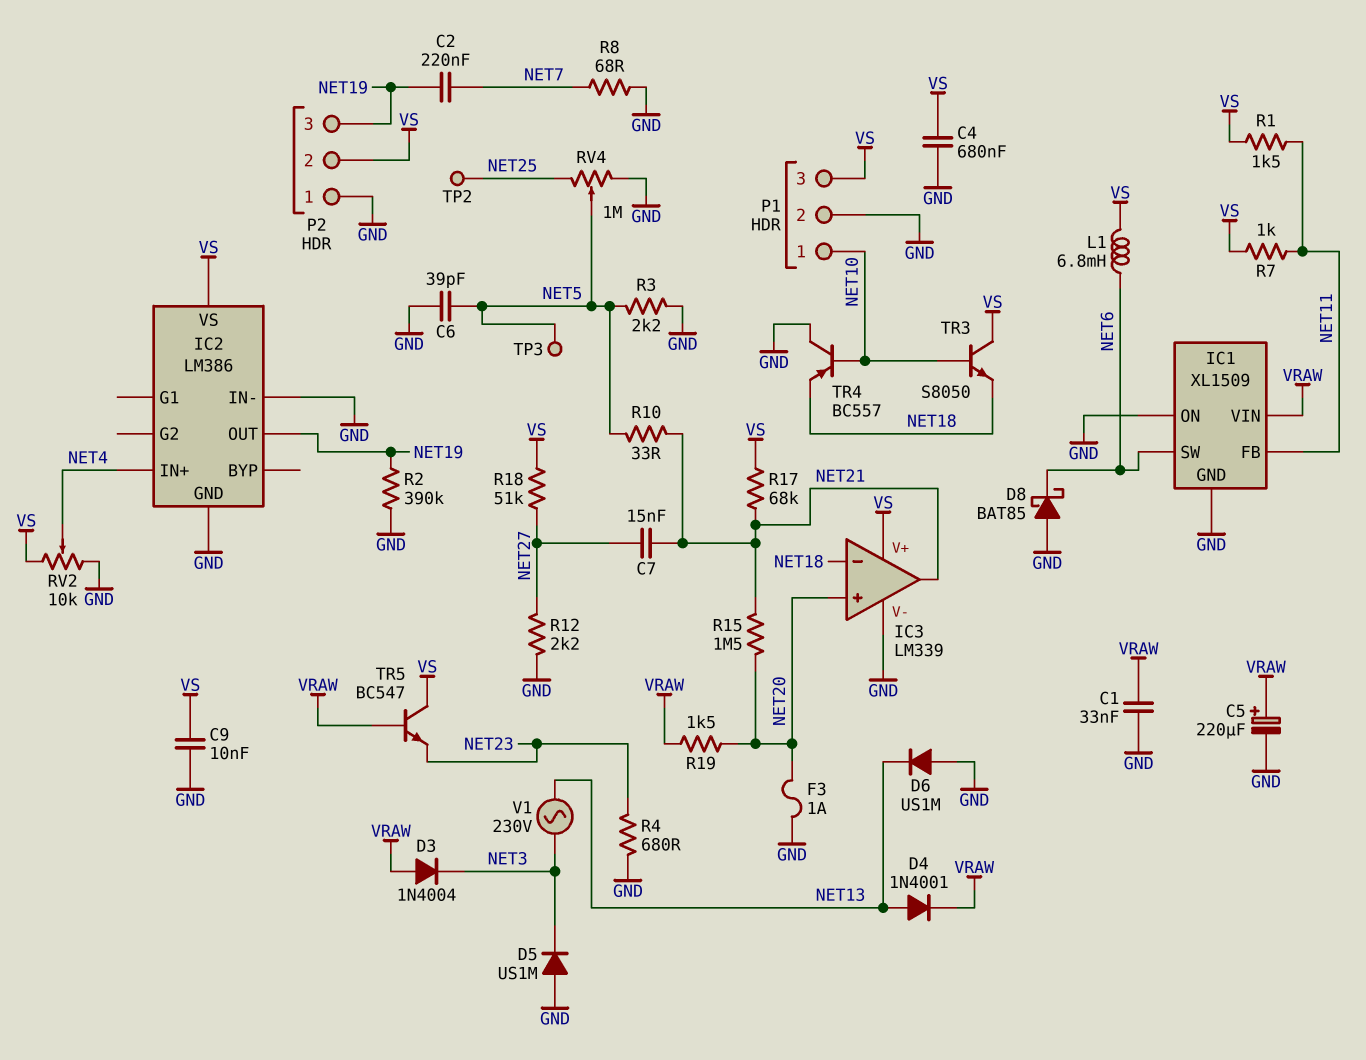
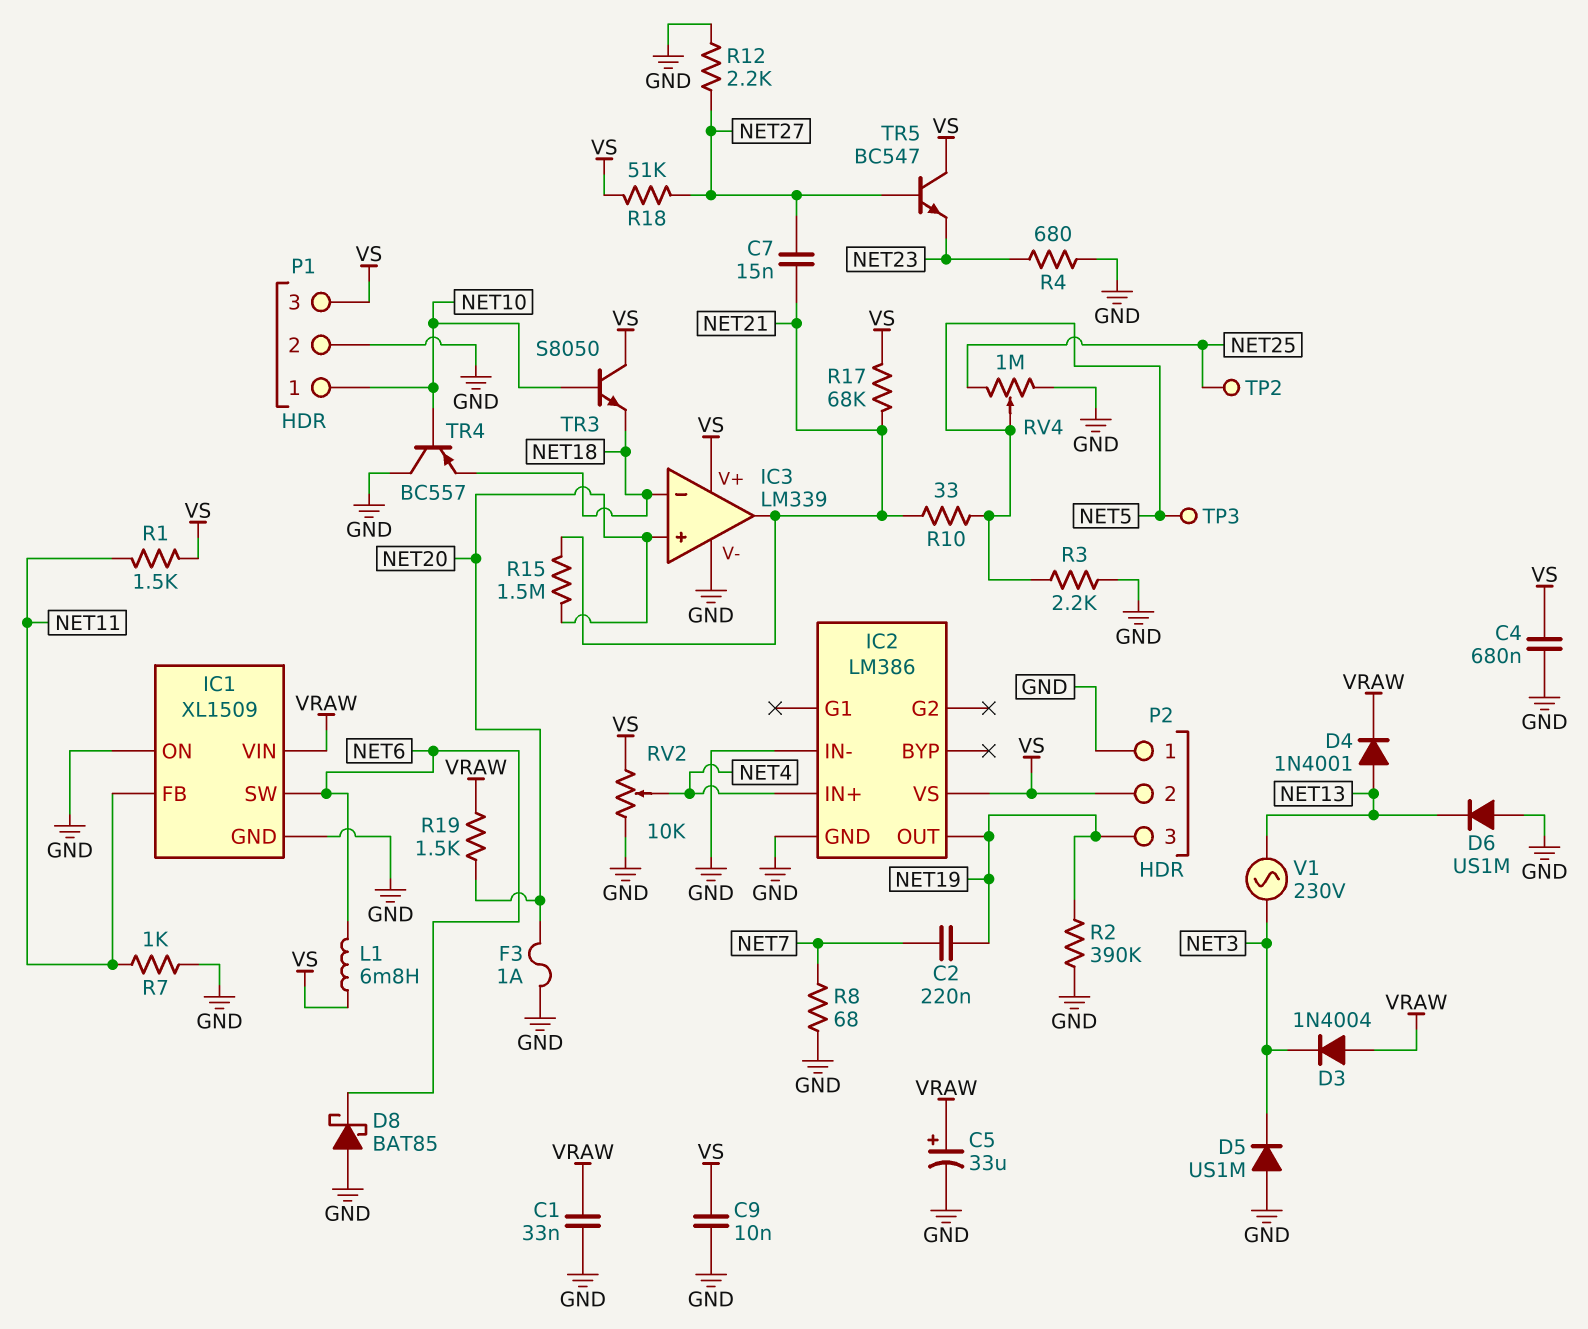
C5: 220uF (plus VRAW, minus GND) -> 33uF (plus VRAW, minus GND)
C6: 39pF (GND, NET5) -> none
R7: 1k (NET11, VS) -> 1k (GND, NET11)
TR5: NPN BC547 (B VRAW, C VS, E NET23) -> NPN BC547 (B NET27, C VS, E NET23)

